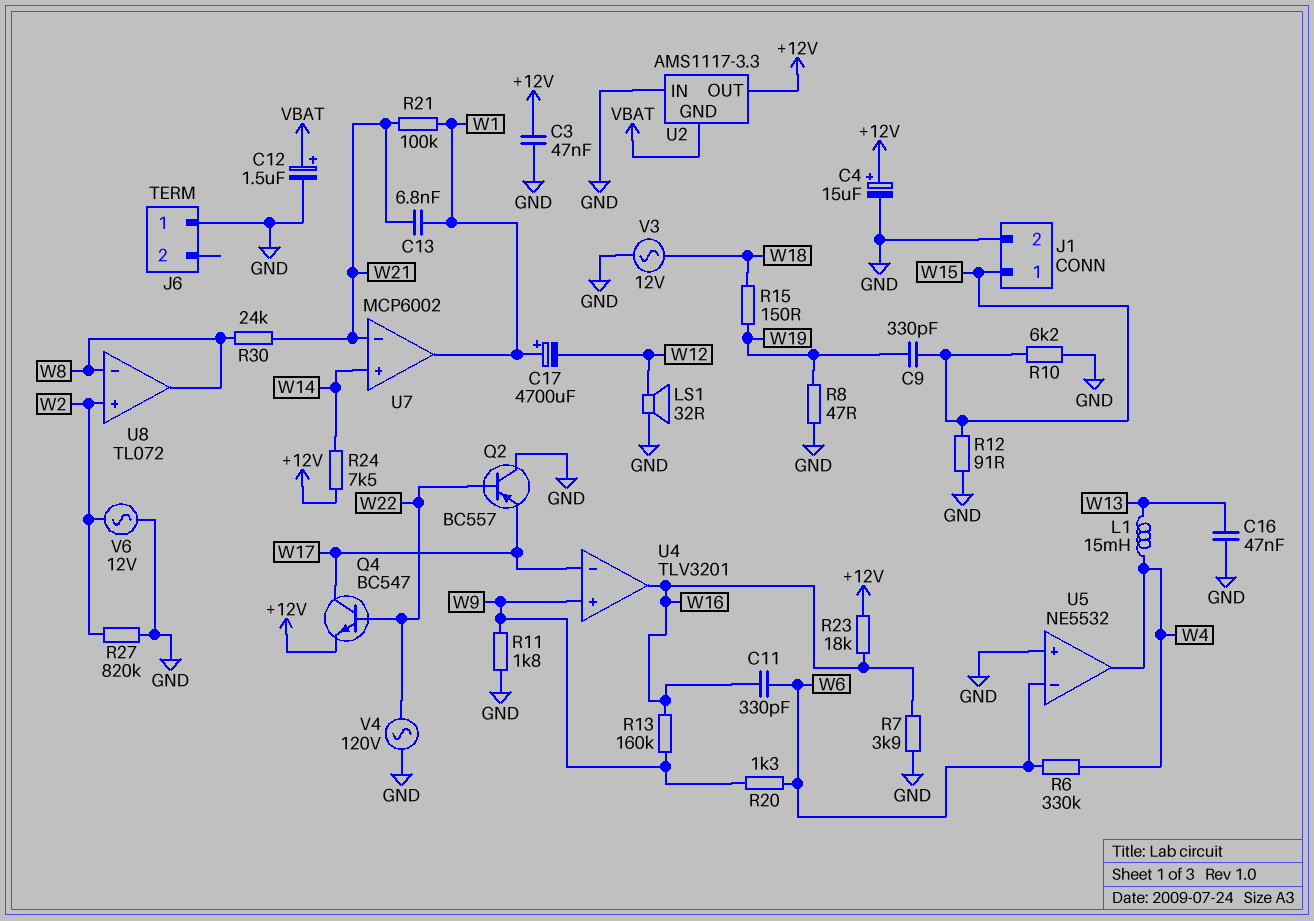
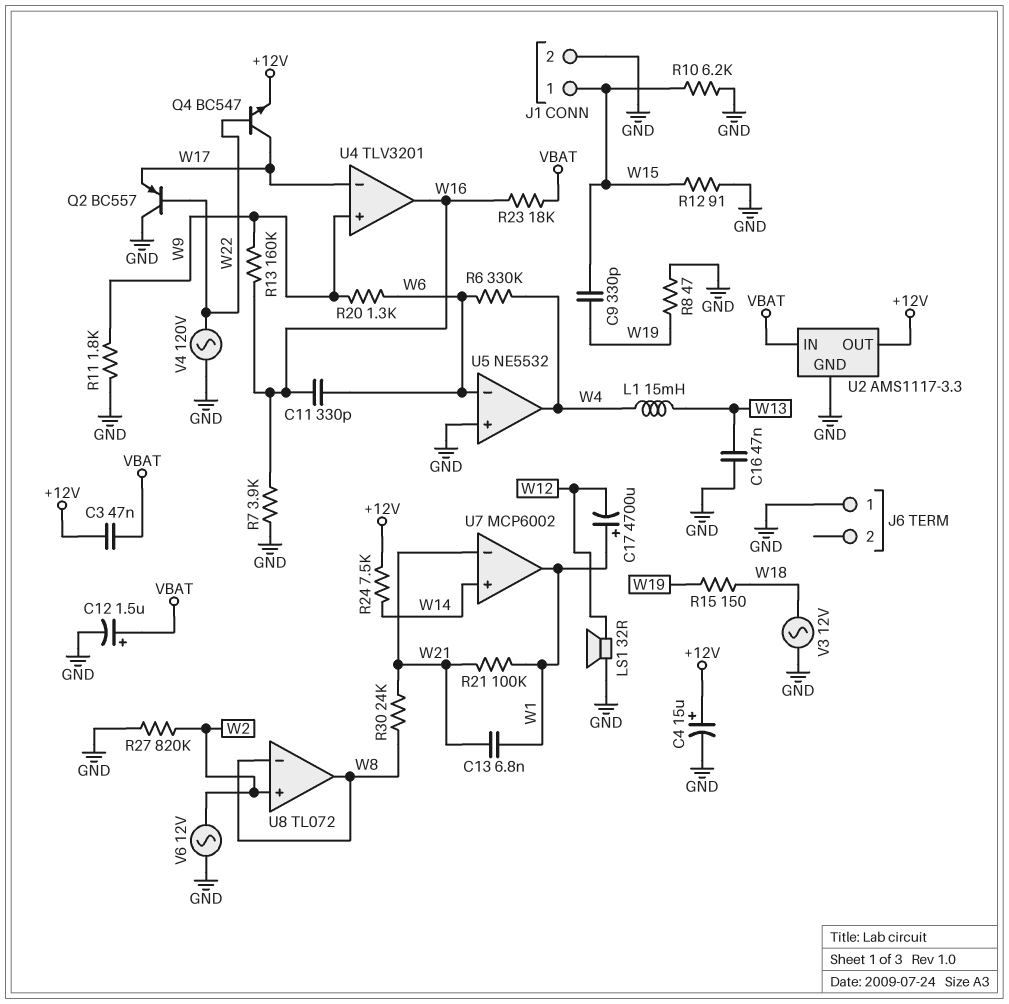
C3: 47nF (+12V, GND) -> 47nF (+12V, VBAT)
R23: 18k (+12V, W16) -> 18k (VBAT, W16)
U2 pin GND: VBAT -> GND
U2 pin IN: GND -> VBAT

